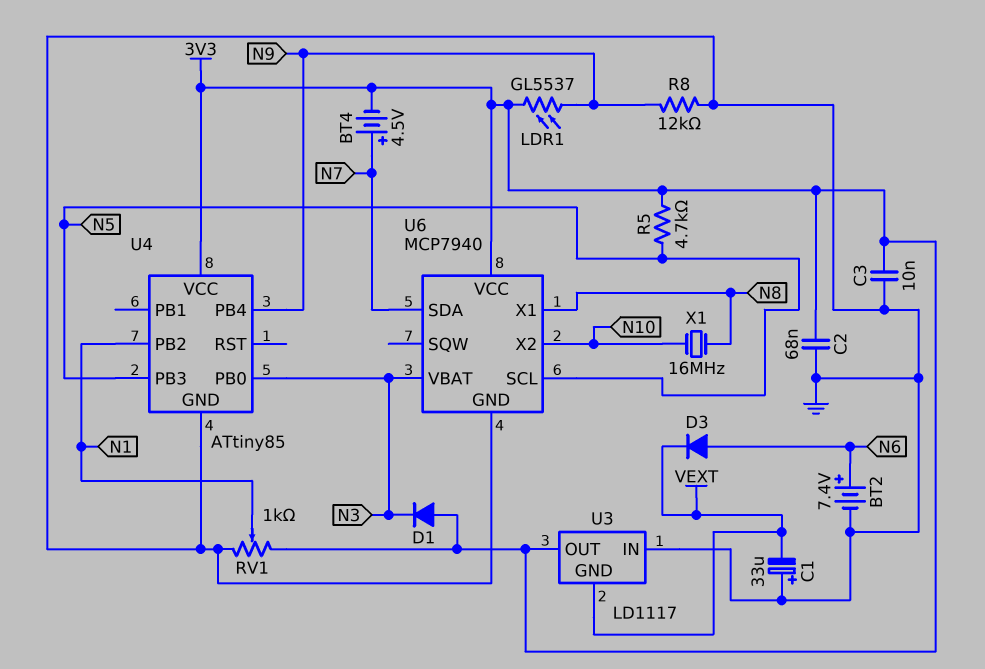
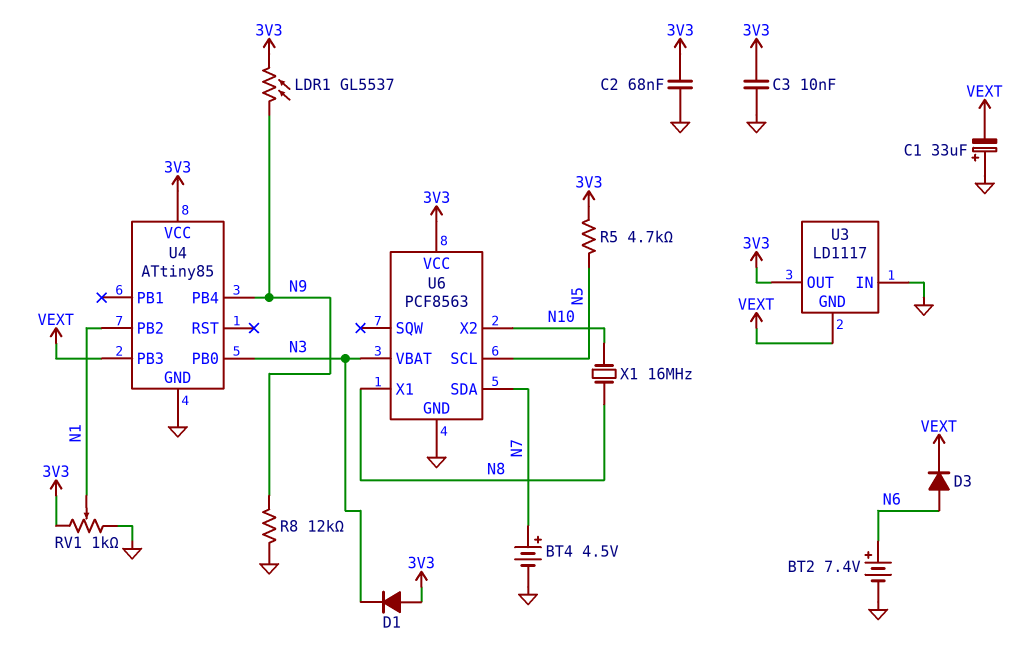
BT4: 4.5V (plus N7, minus 3V3) -> 4.5V (plus N7, minus GND)
U4 pin PB3: N5 -> VEXT
U6: MCP7940 -> PCF8563

